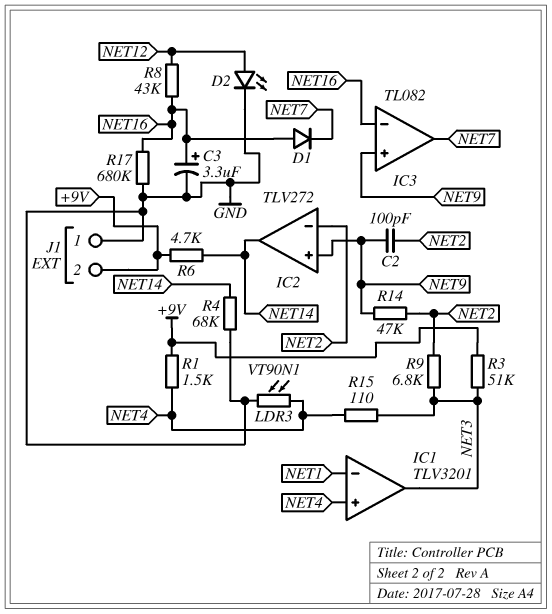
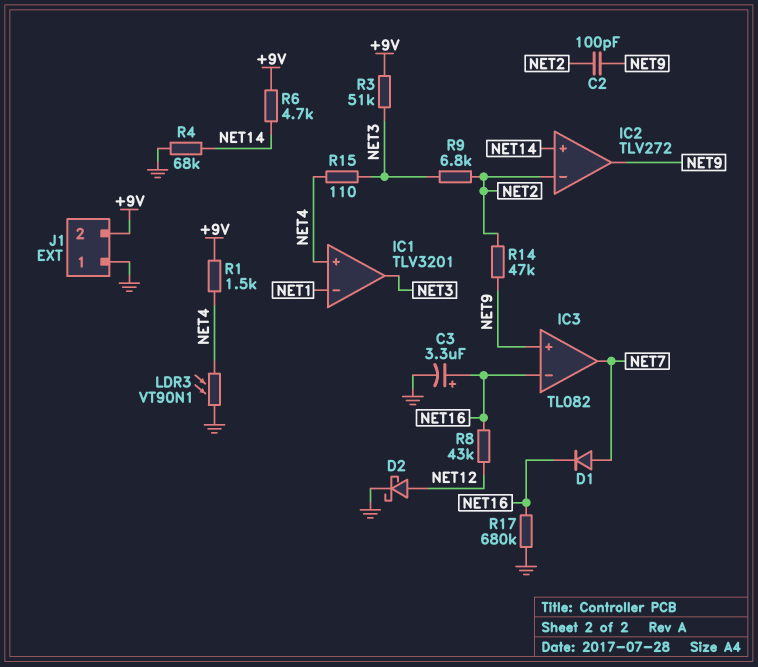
D1: diode (A NET16, K NET7) -> diode (A NET7, K NET16)
D2: LED (A NET12, K GND) -> schottky (A NET12, K GND)
IC2 pin in+: NET9 -> NET14
IC2 pin out: NET14 -> NET9

